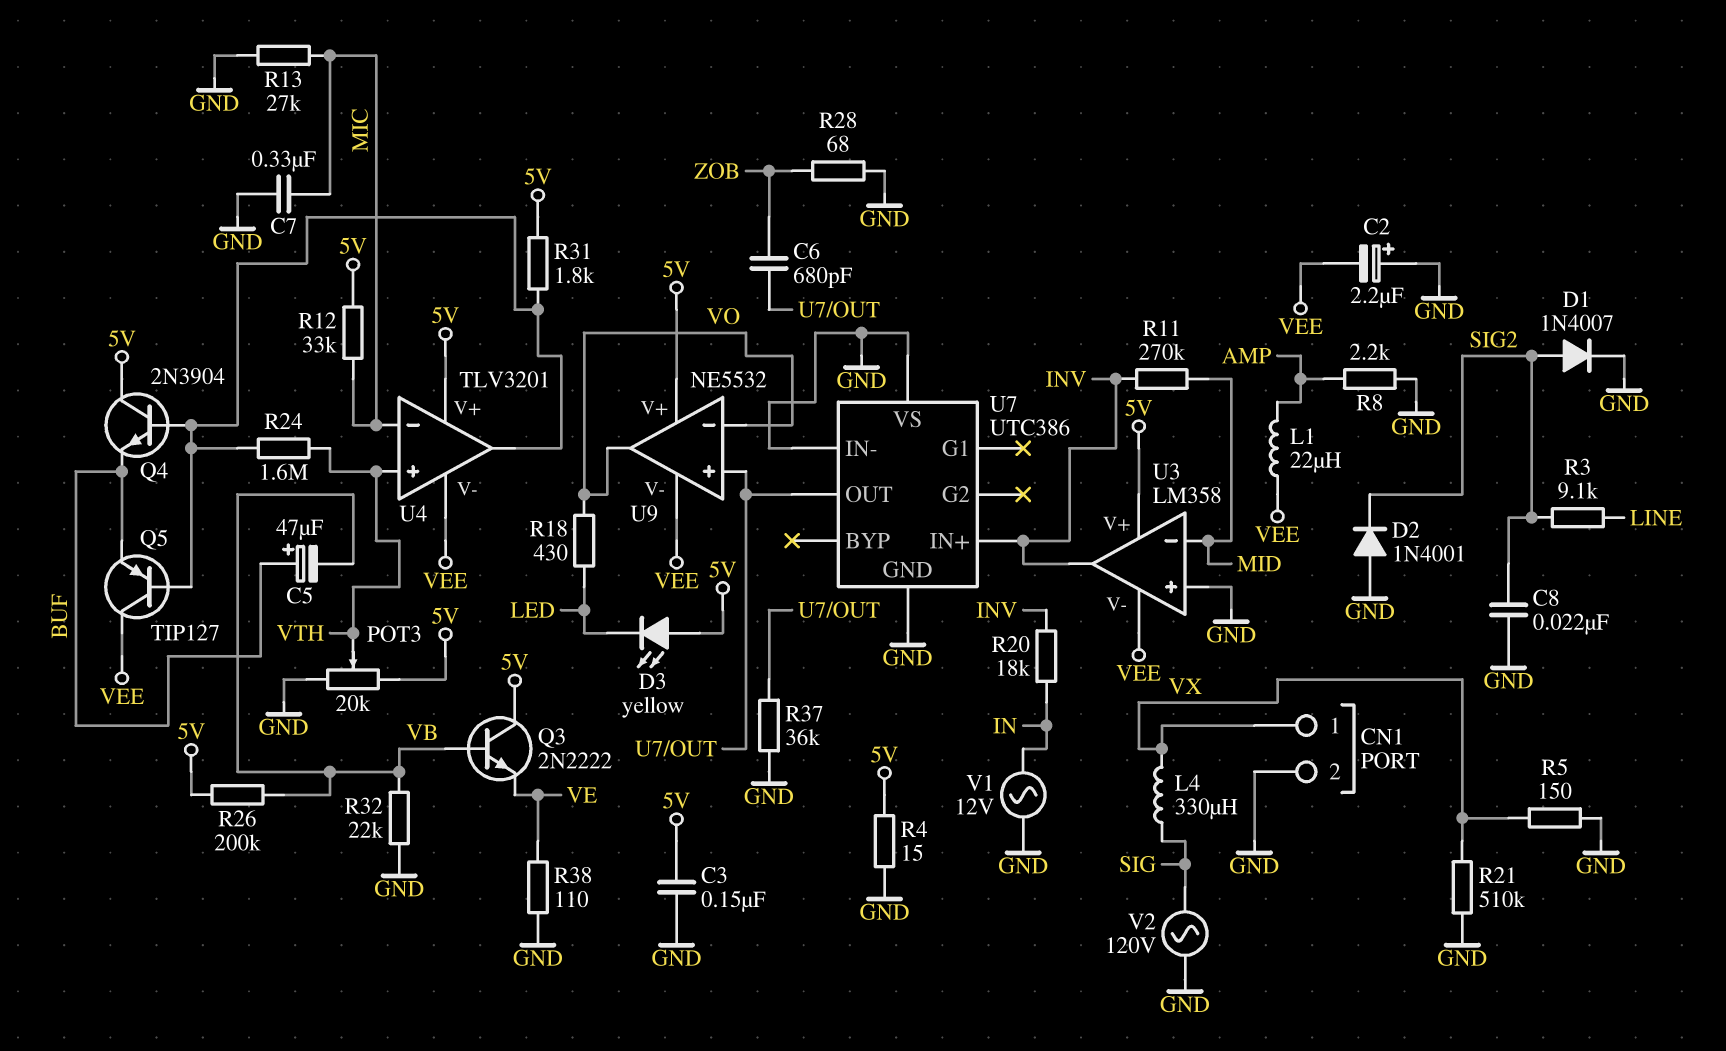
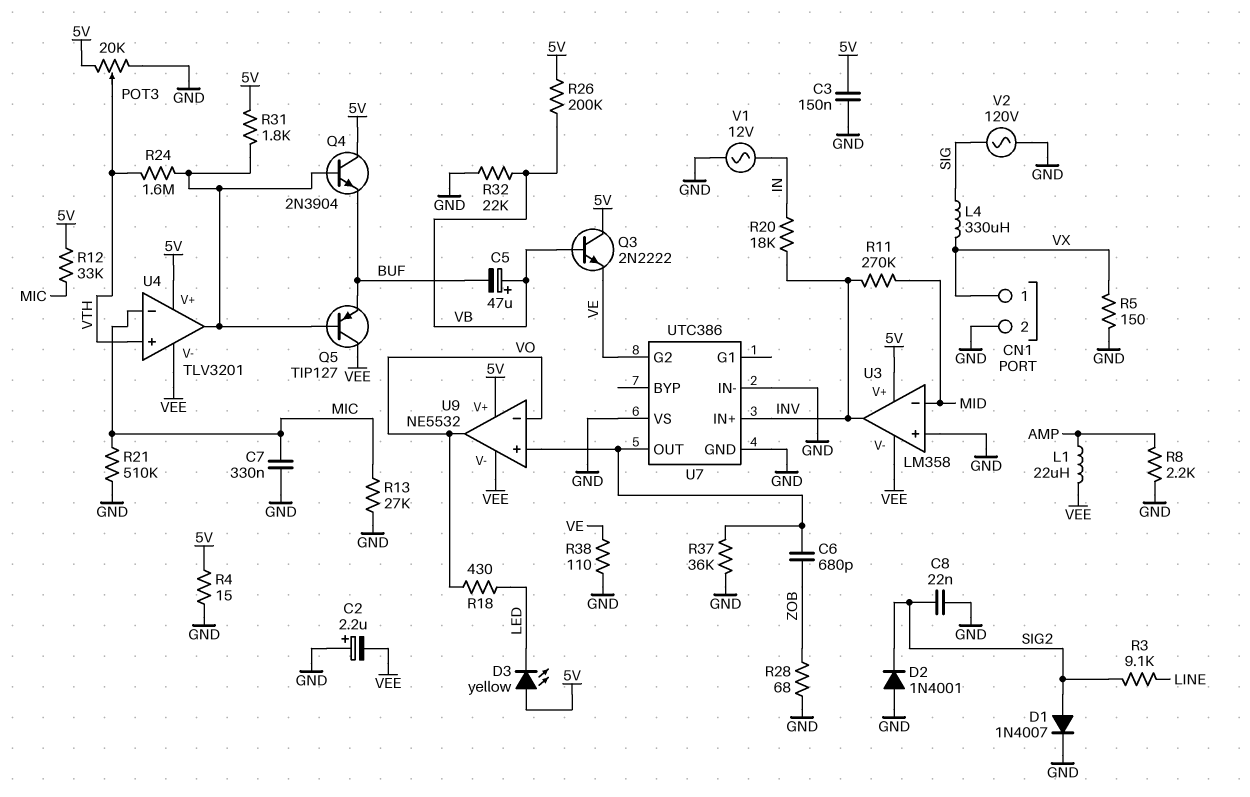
C5: 47uF (plus BUF, minus VB) -> 47uF (plus VB, minus BUF)
R21: 510k (GND, VX) -> 510k (GND, MIC)
U7 pin G2: none -> VE

